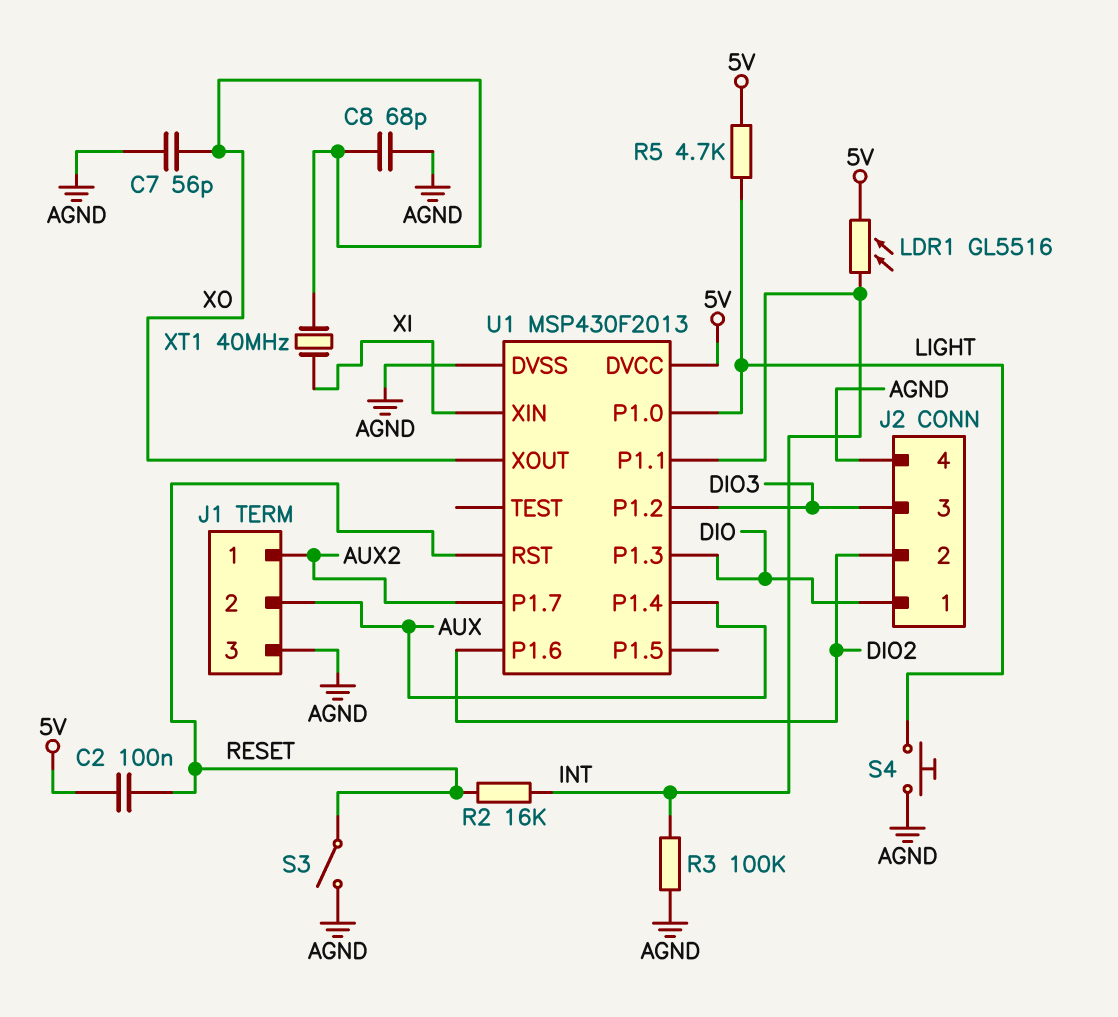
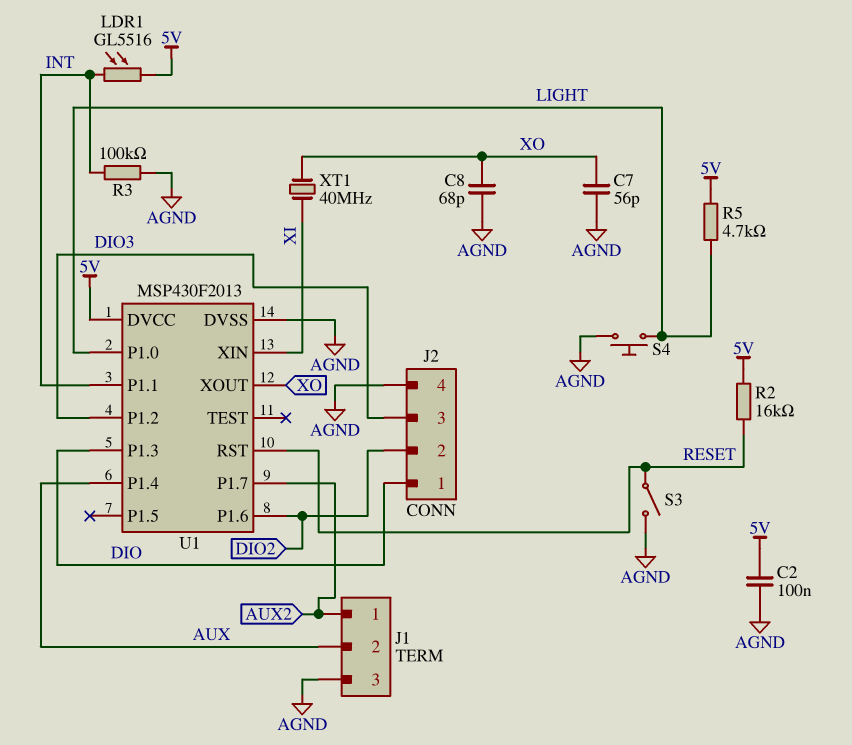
C2: 100nF (5V, RESET) -> 100nF (5V, AGND)
R2: 16k (INT, RESET) -> 16k (5V, RESET)

